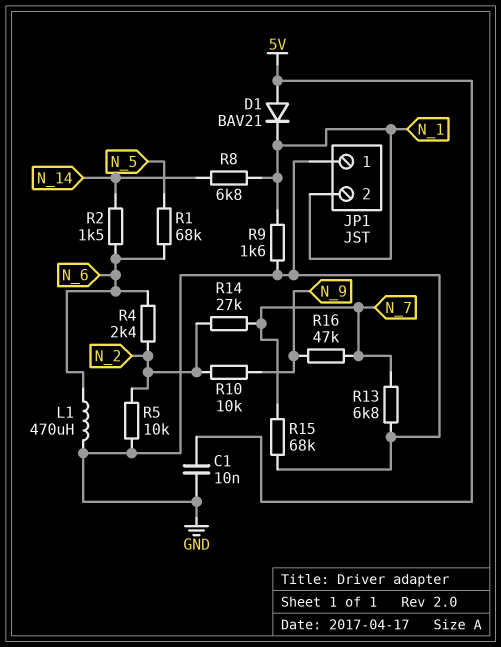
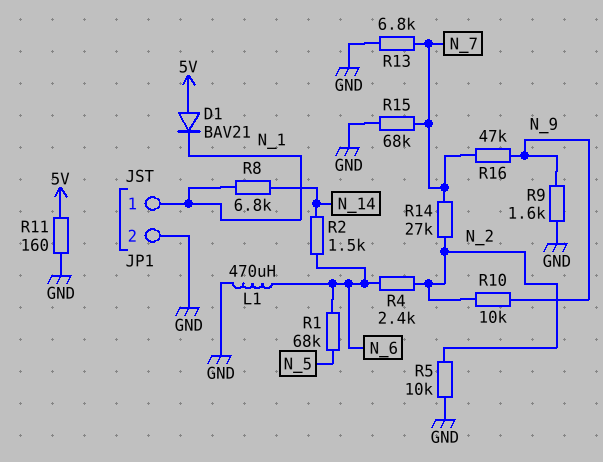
C1: 10nF (5V, GND) -> none
JP1 pin 1: GND -> N_1
JP1 pin 2: N_1 -> GND
R9: 1.6k (GND, N_1) -> 1.6k (GND, N_9)
R11: none -> 160 (5V, GND)

